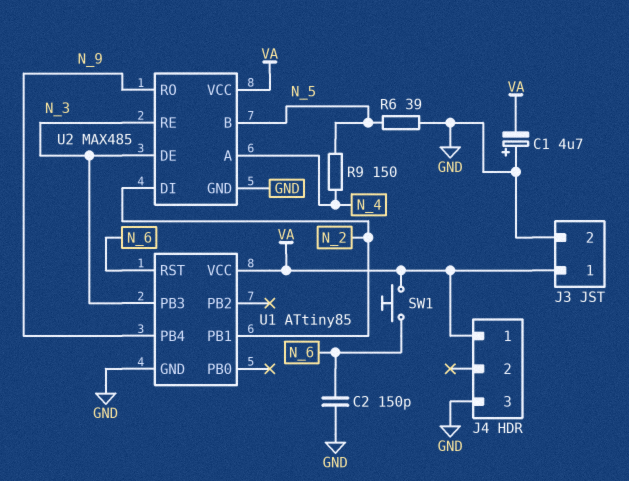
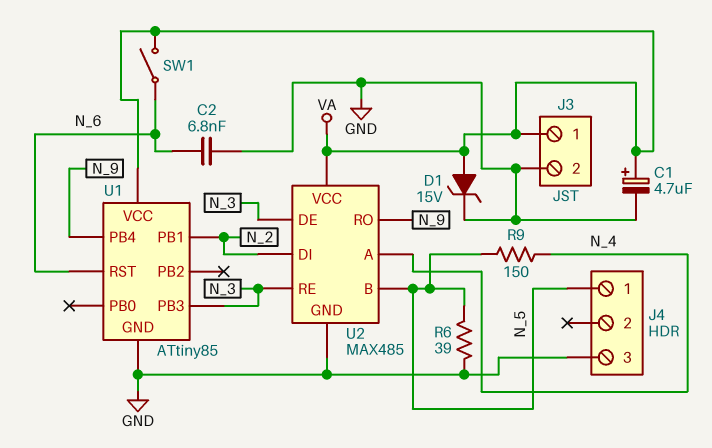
C1: 4.7uF (plus GND, minus VA) -> 4.7uF (plus VA, minus GND)
C2: 150pF (GND, N_6) -> 6.8nF (GND, N_6)
D1: none -> zener 15V (A VA, K GND)
J4 pin 1: VA -> N_5
SW1: button (N_6, VA) -> switch (N_6, VA)

